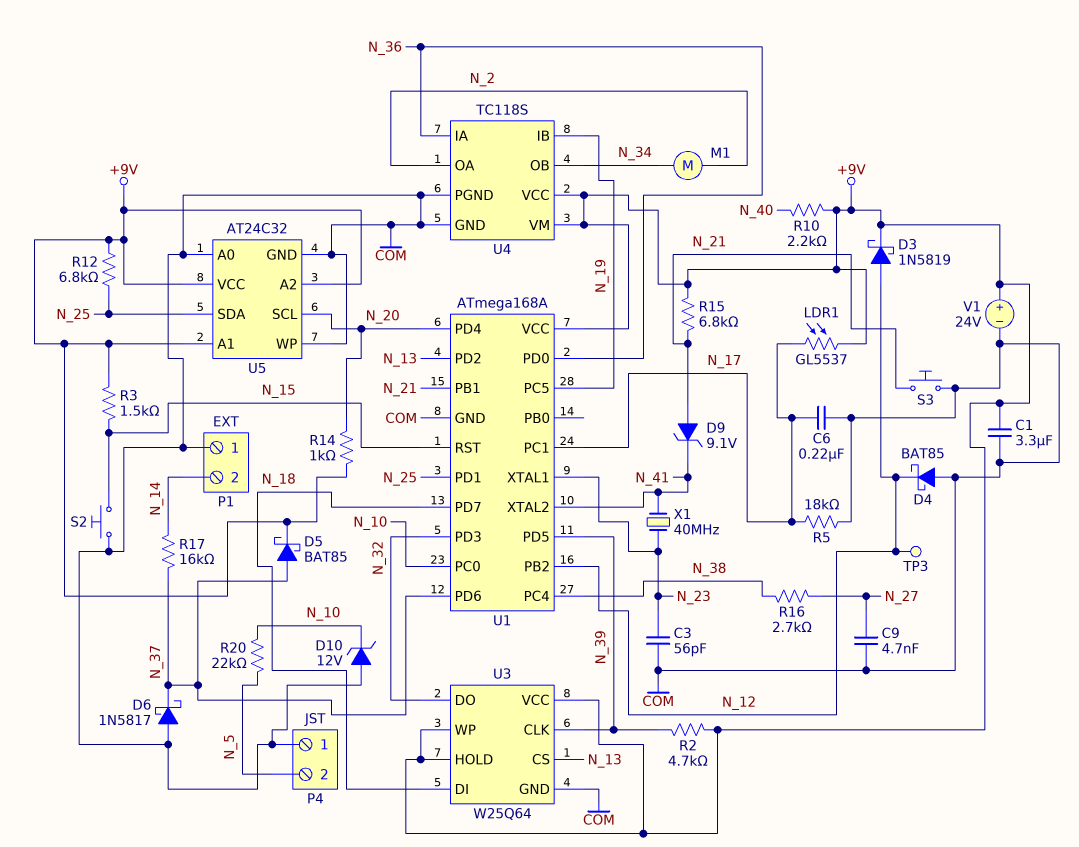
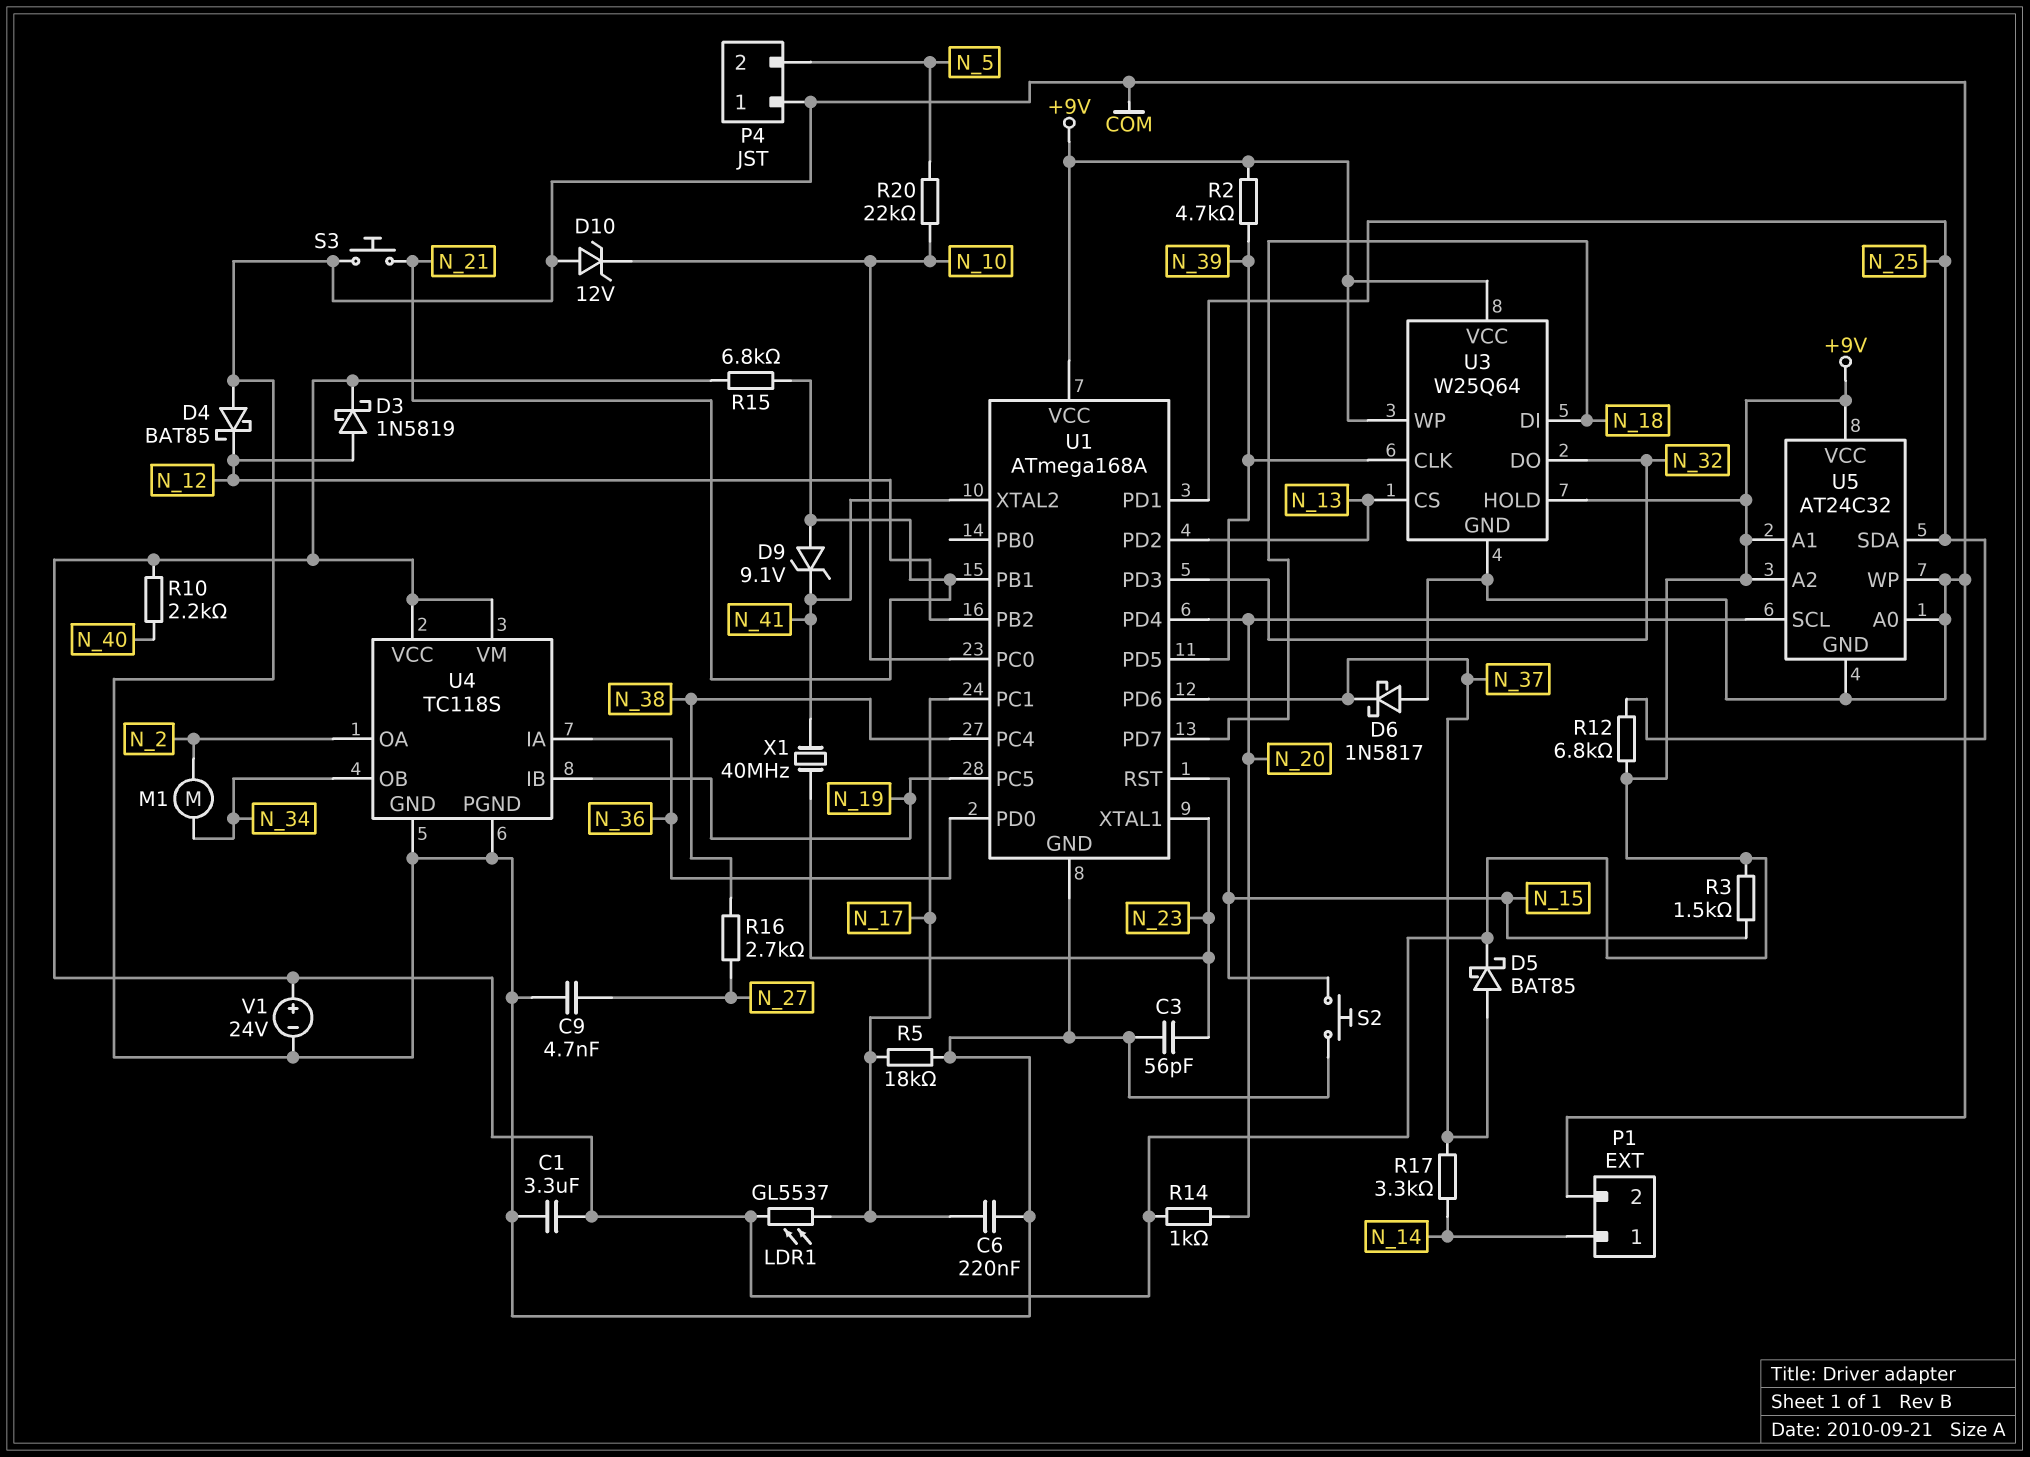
P1 pin 1: COM -> N_14
P1 pin 2: N_14 -> COM
R17: 16k (N_14, N_37) -> 3.3k (N_14, N_37)
TP3: test point (N_12) -> none

